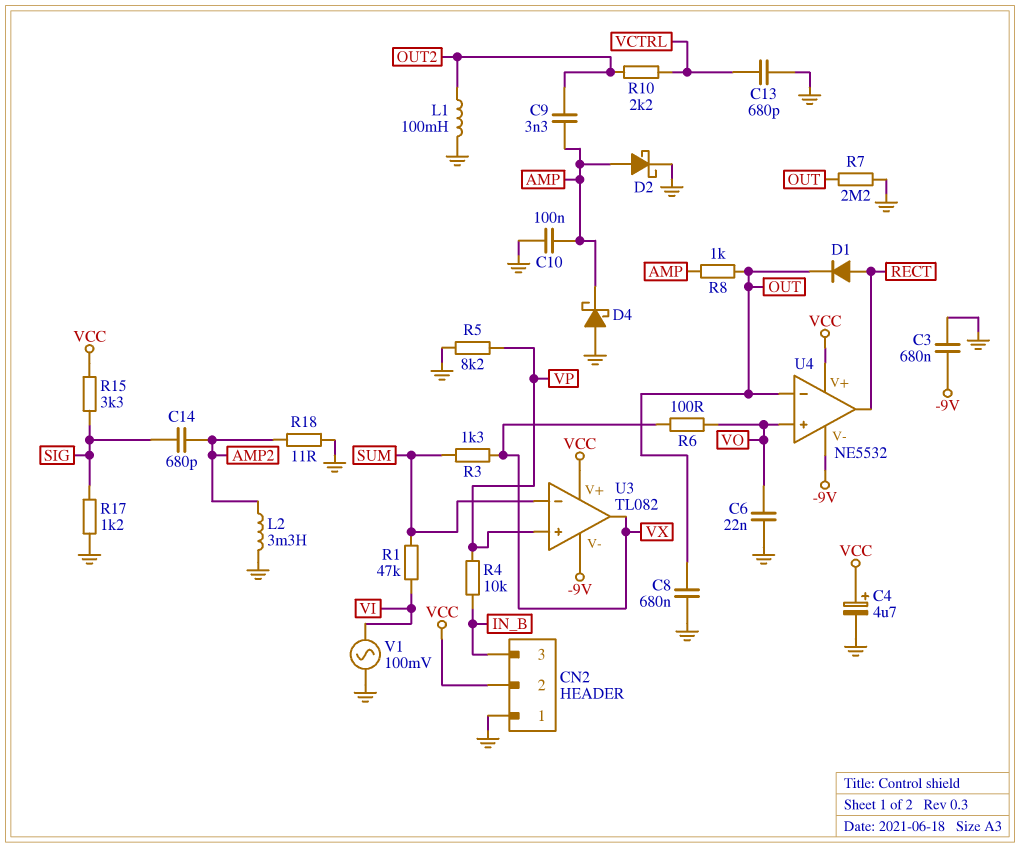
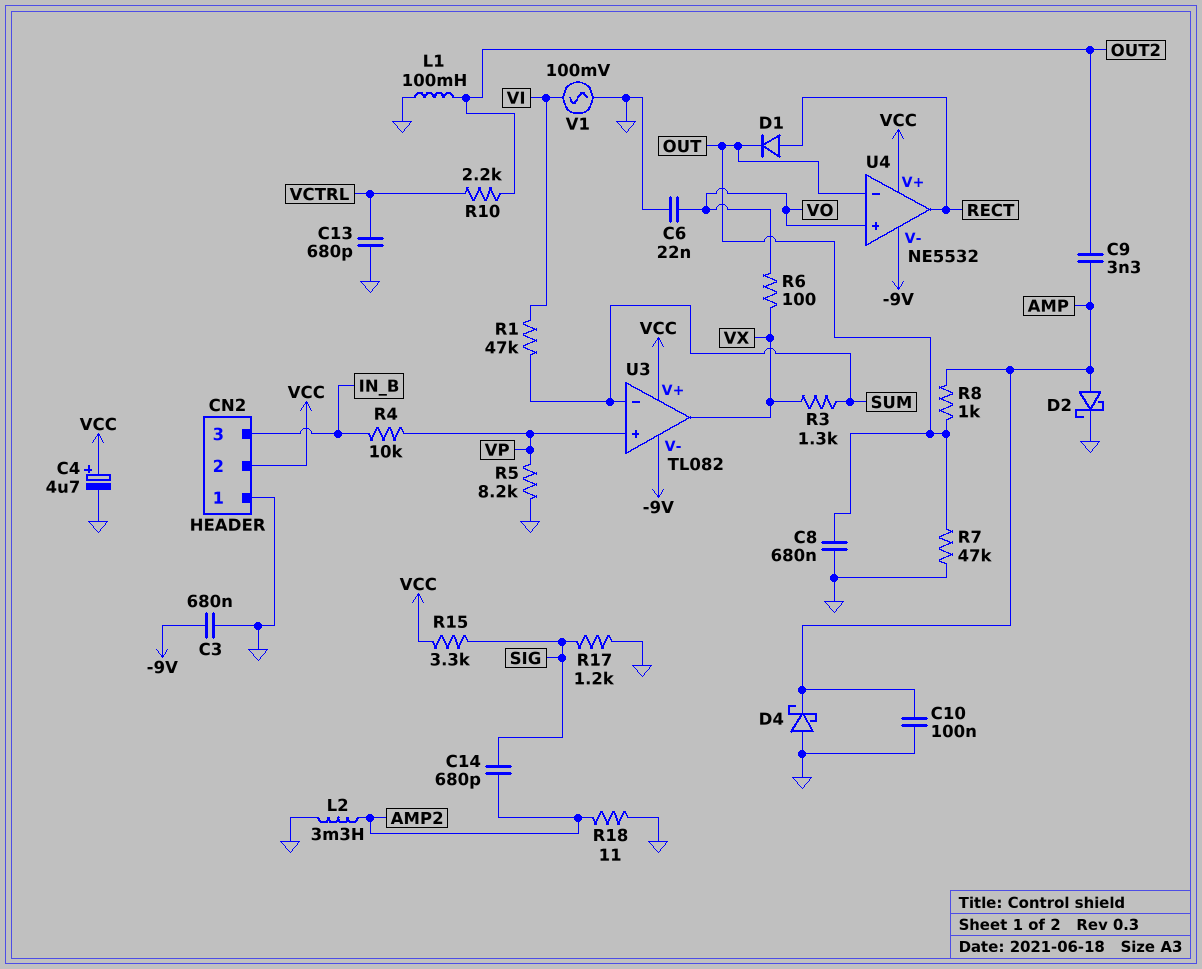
R7: 2.2M (GND, OUT) -> 47k (GND, OUT)

